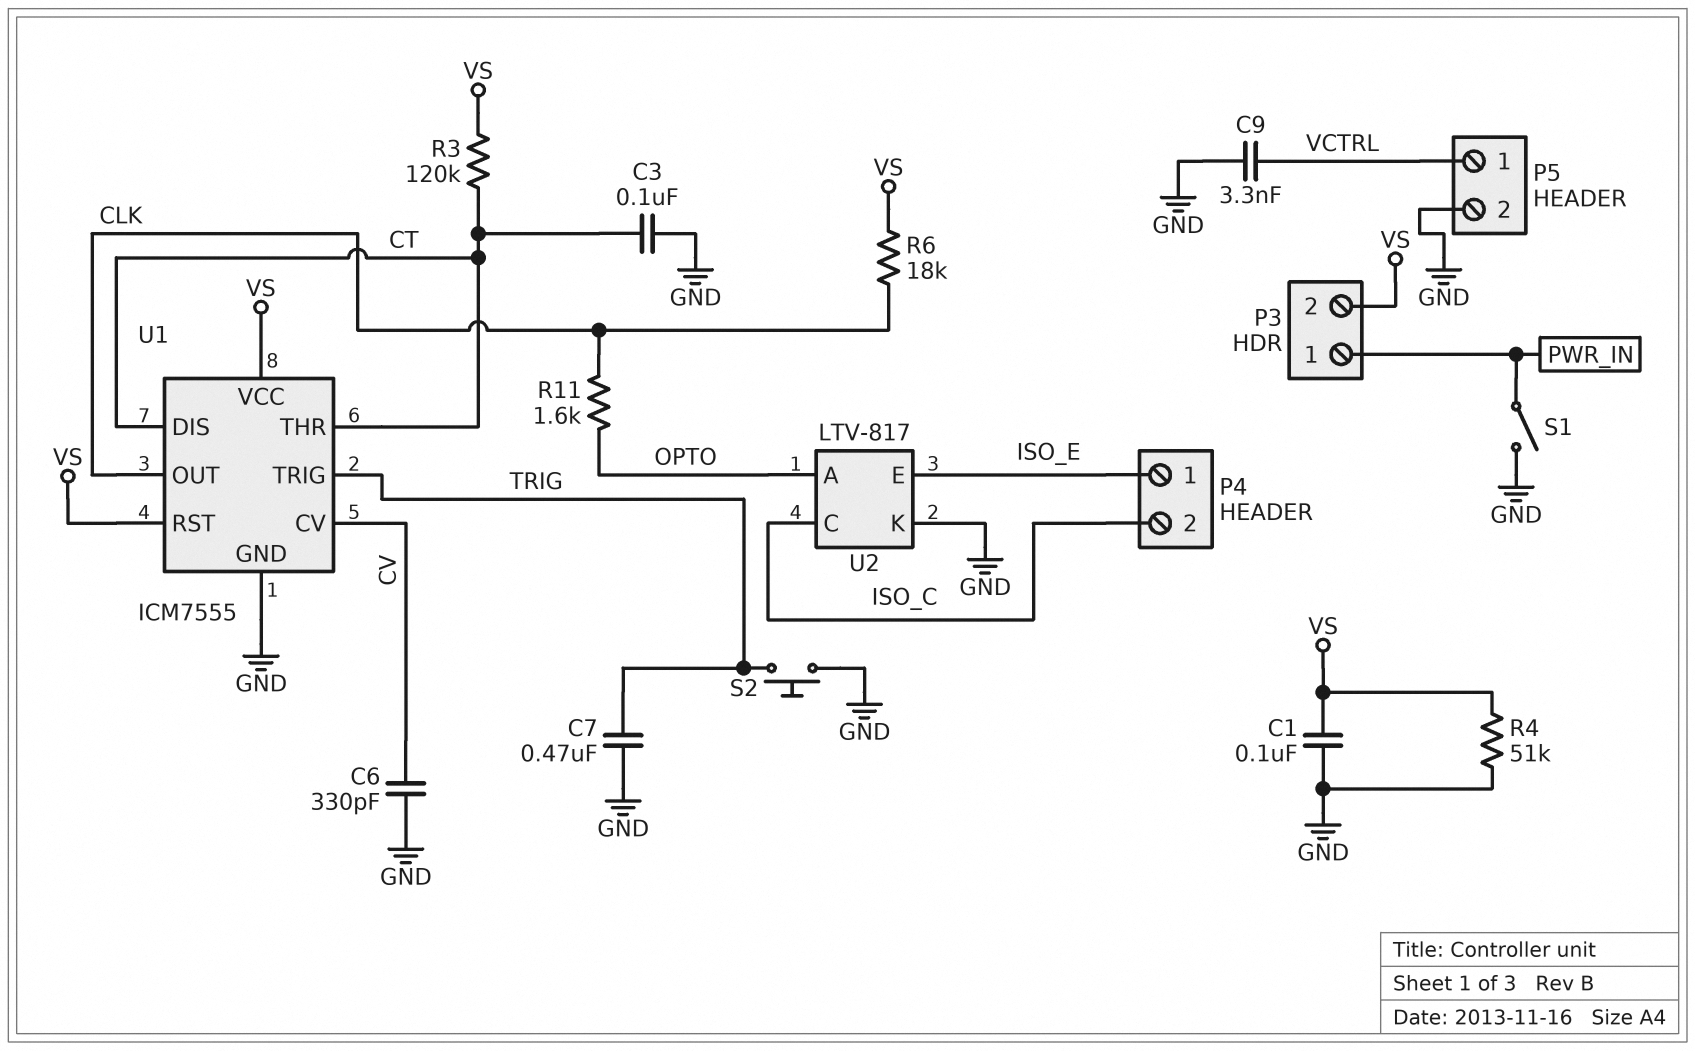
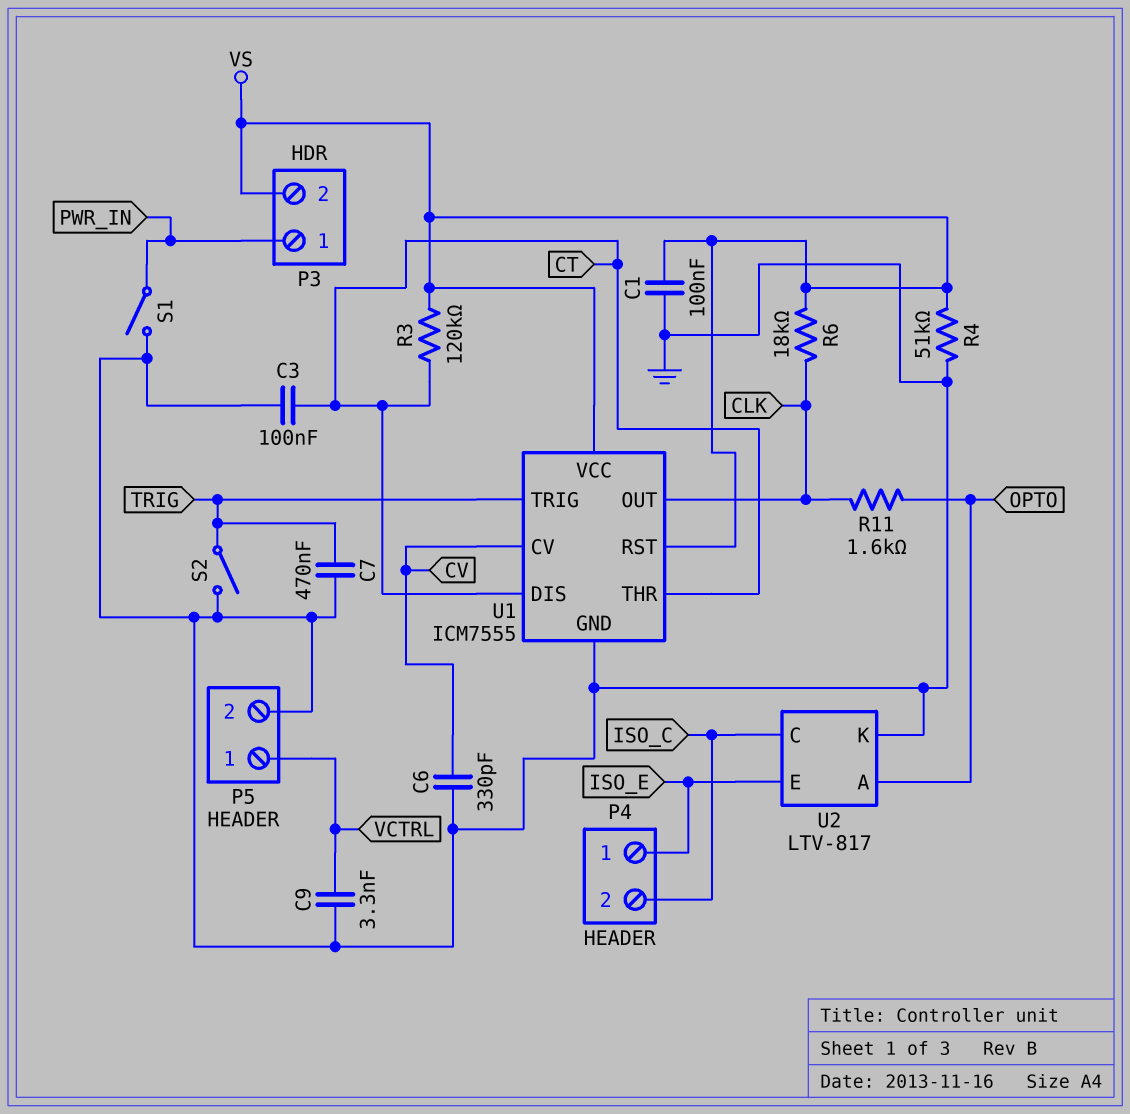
S2: button (GND, TRIG) -> switch (GND, TRIG)

